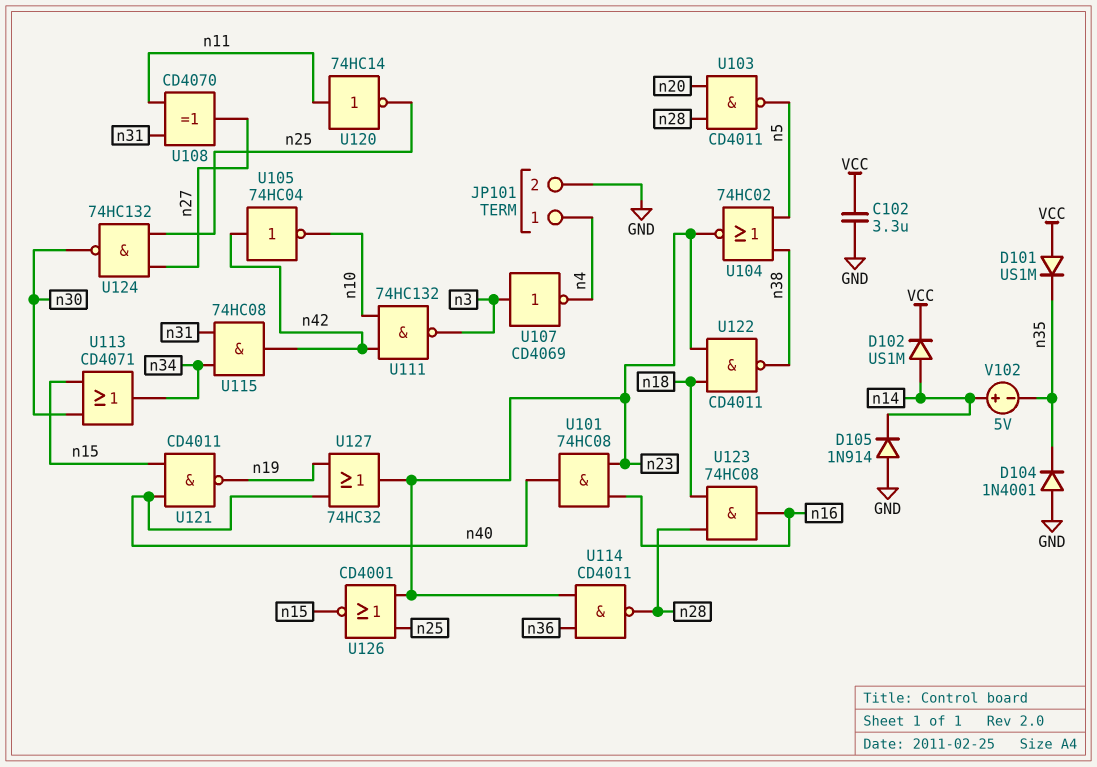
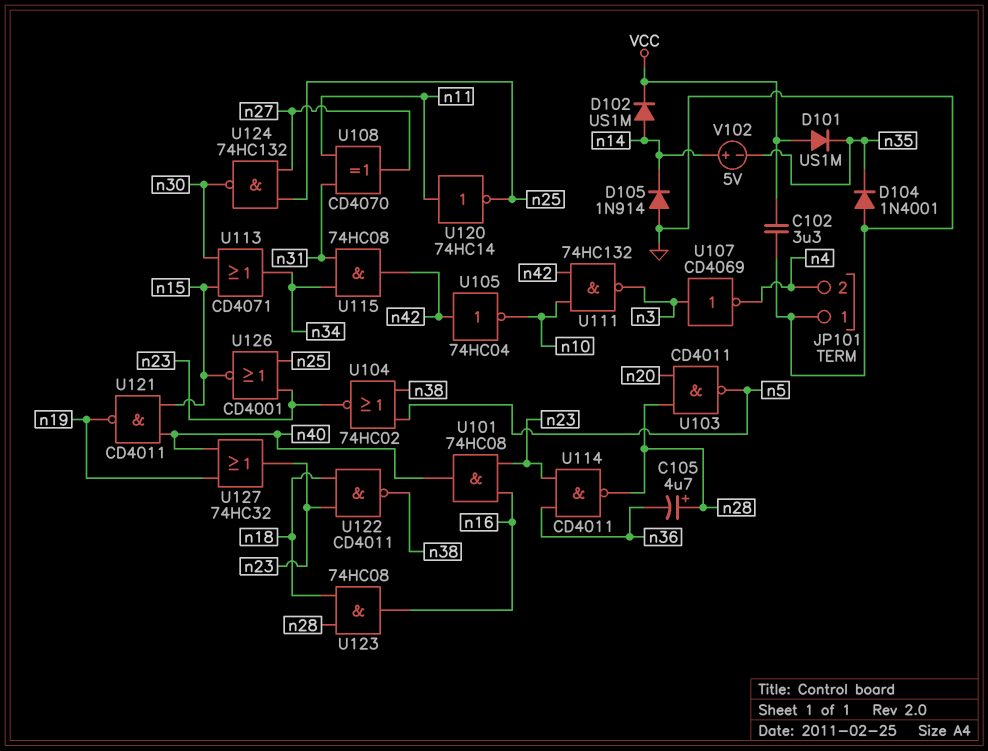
C105: none -> 4.7uF (plus n28, minus n36)
JP101 pin 1: n4 -> GND
JP101 pin 2: GND -> n4

